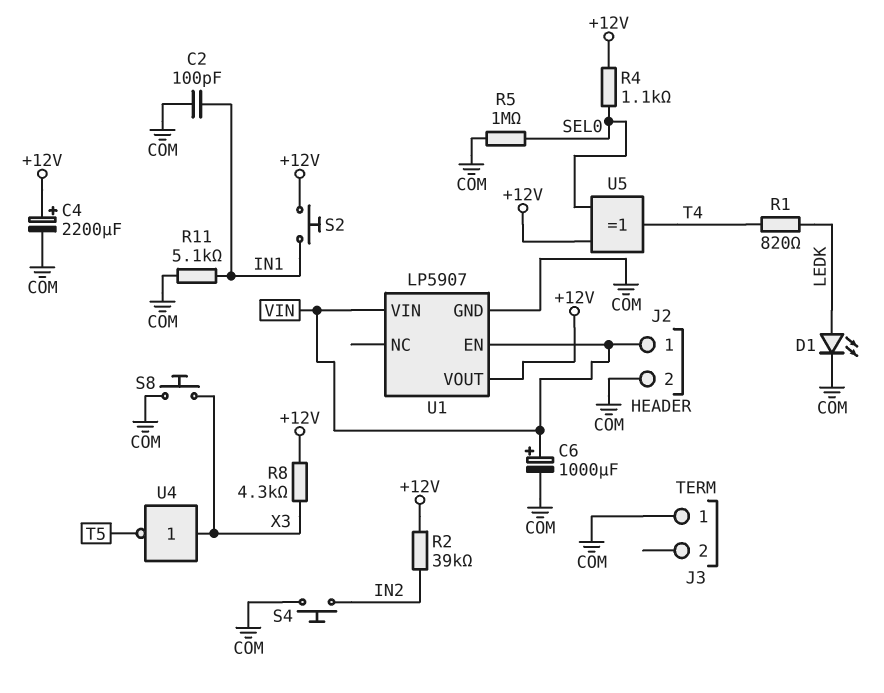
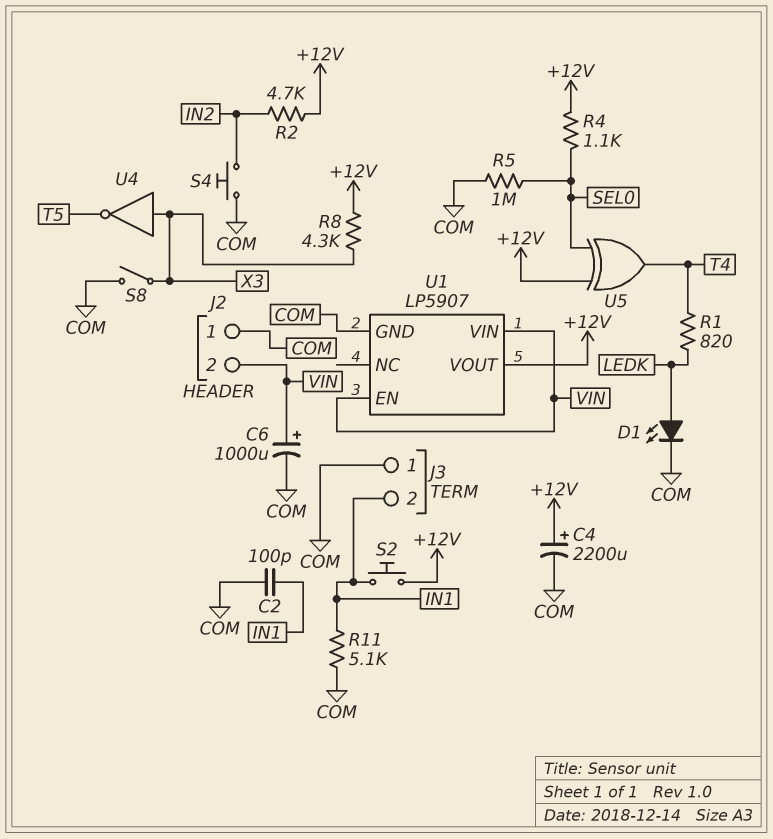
J2 pin 1: VIN -> COM
J2 pin 2: COM -> VIN
J3 pin 2: none -> IN1
R2: 39k (+12V, IN2) -> 4.7k (+12V, IN2)
S8: button (COM, X3) -> switch (COM, X3)

